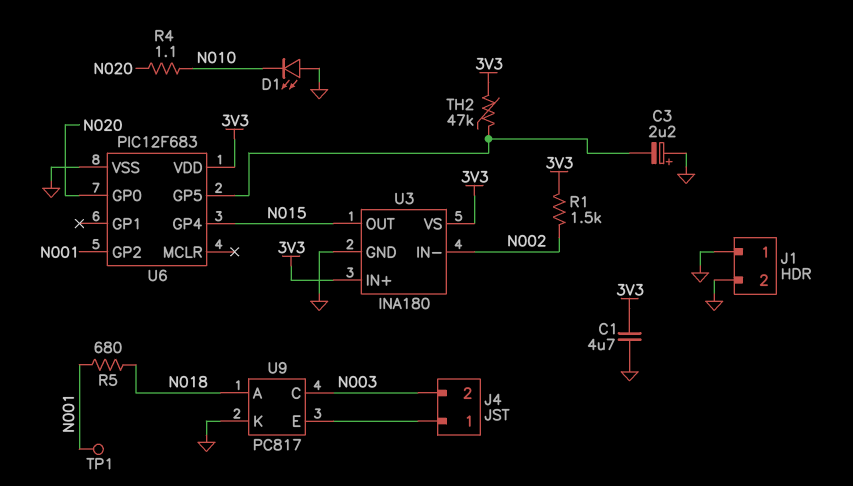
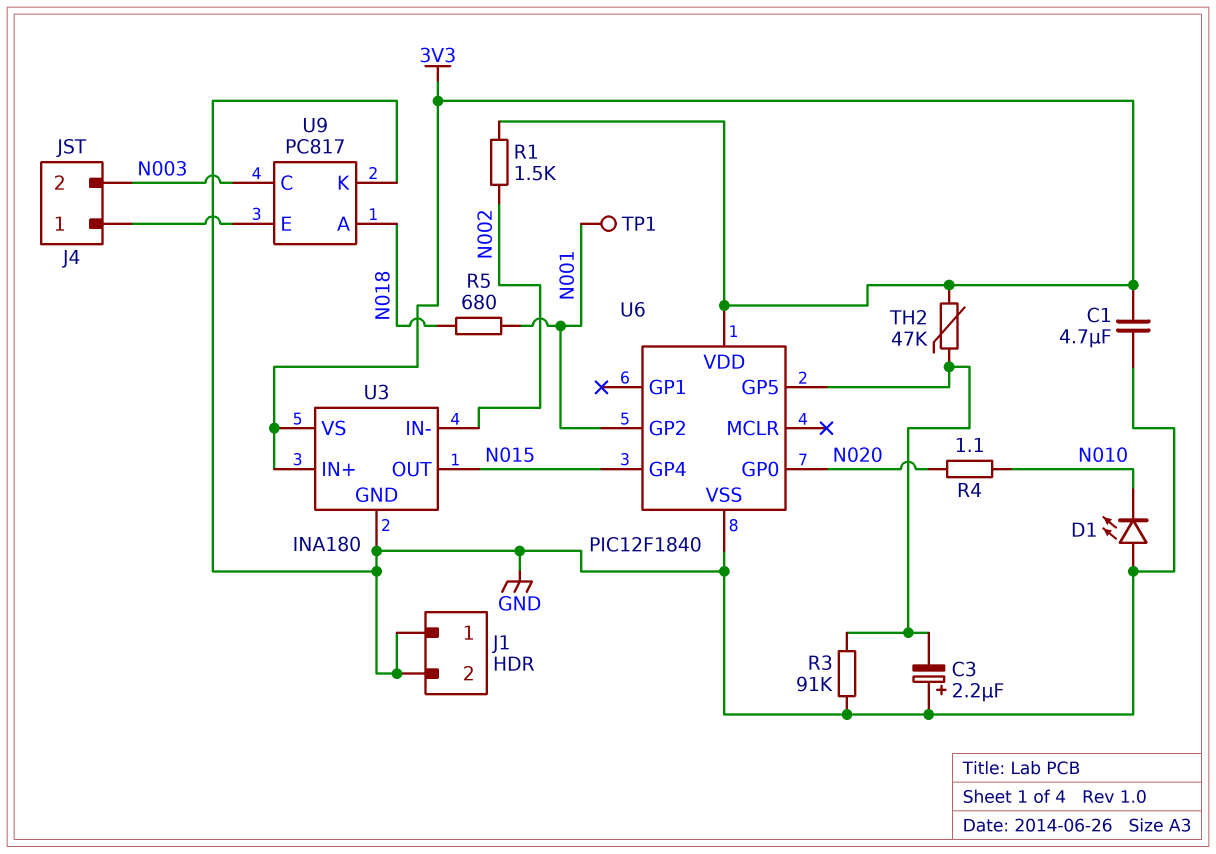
R3: none -> 91k (GND, U6/GP5)
U6: PIC12F683 -> PIC12F1840

